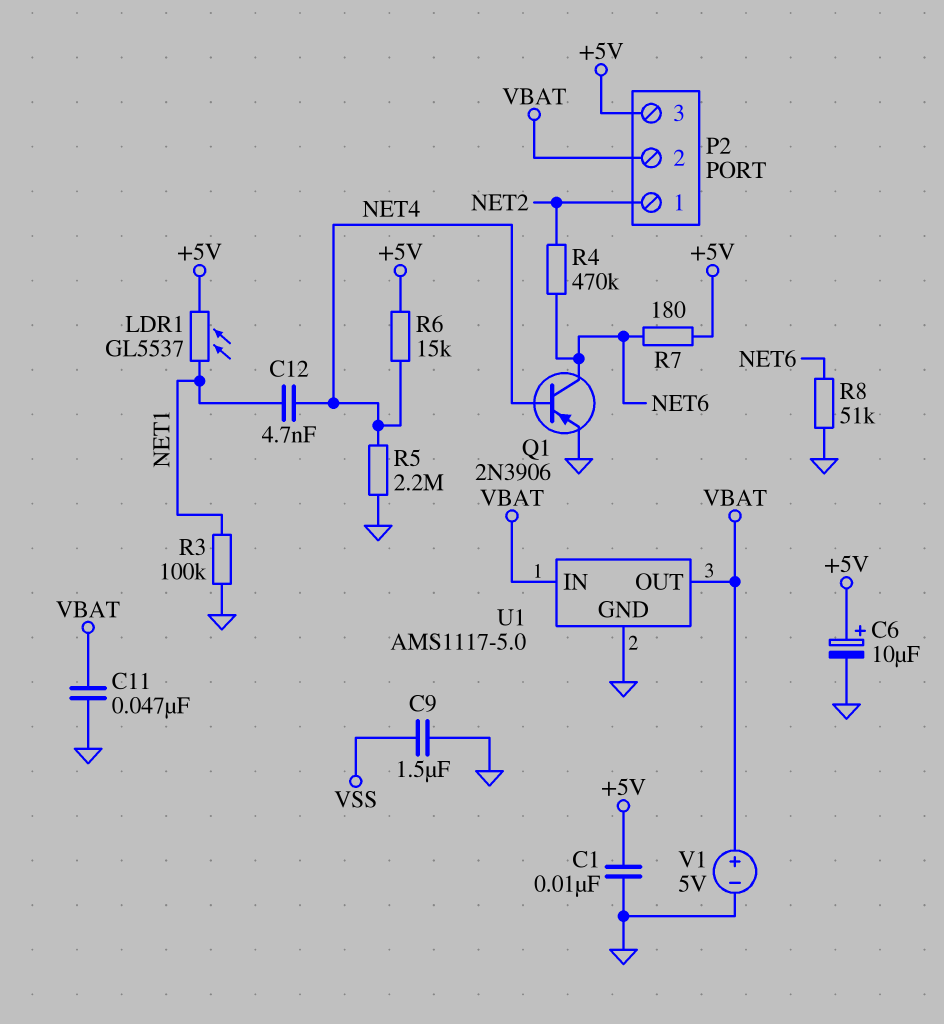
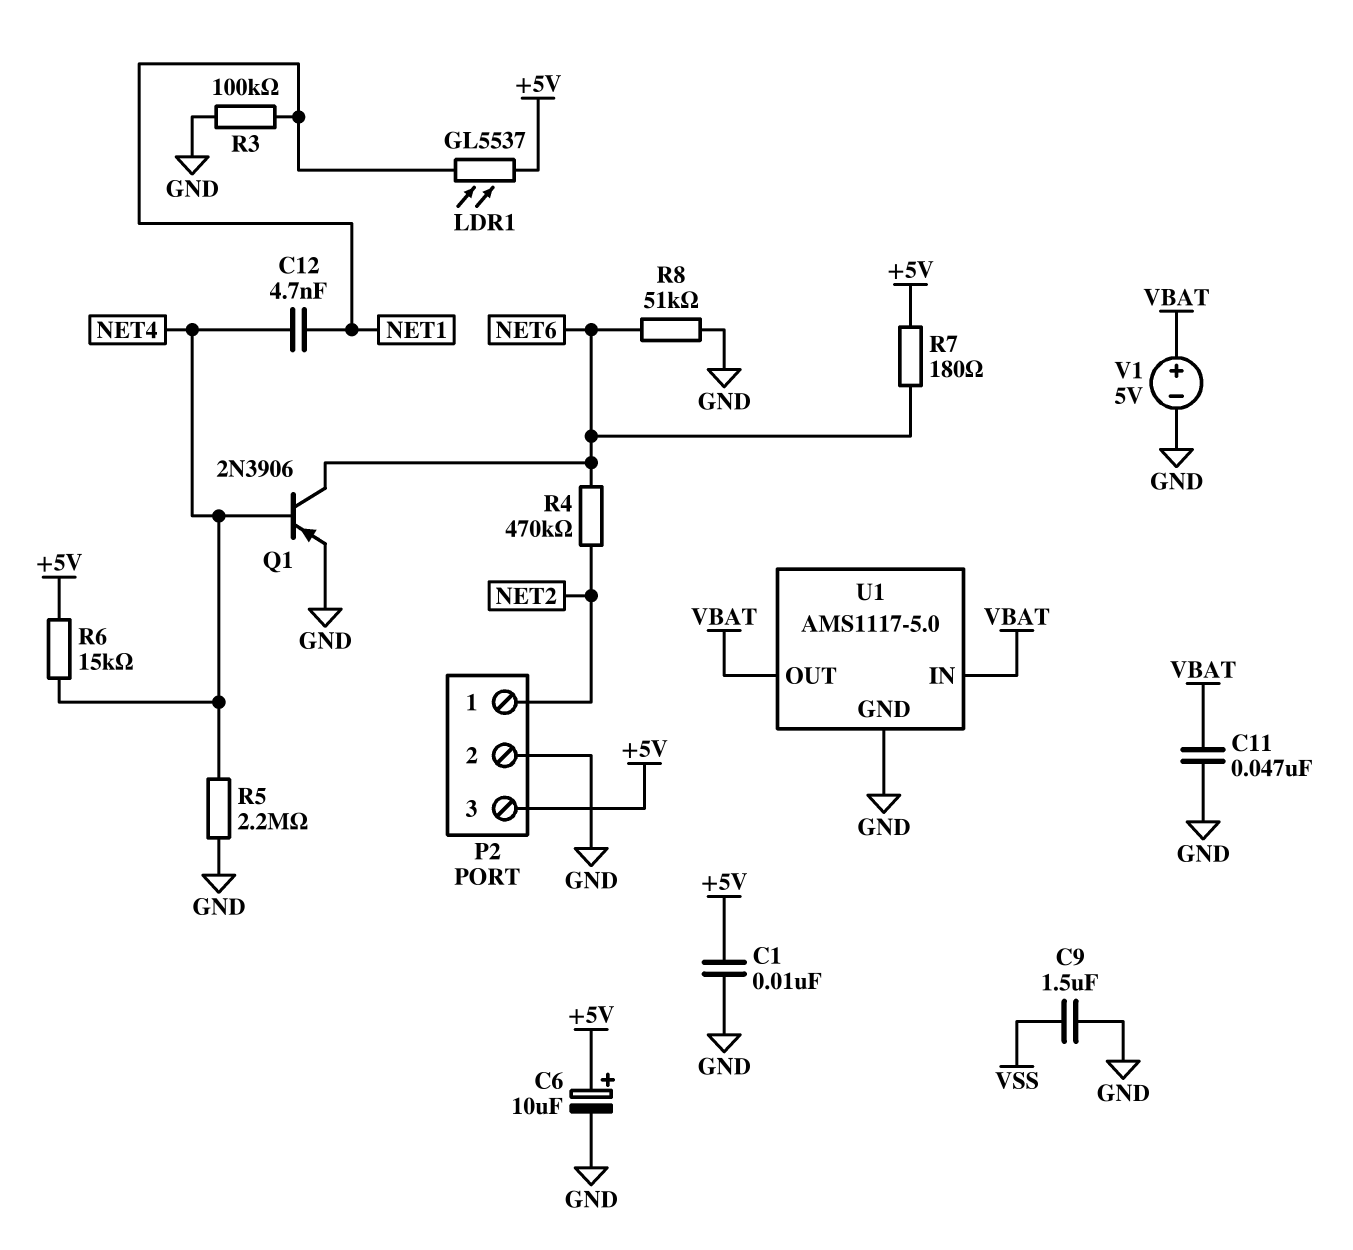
P2 pin 2: VBAT -> GND

